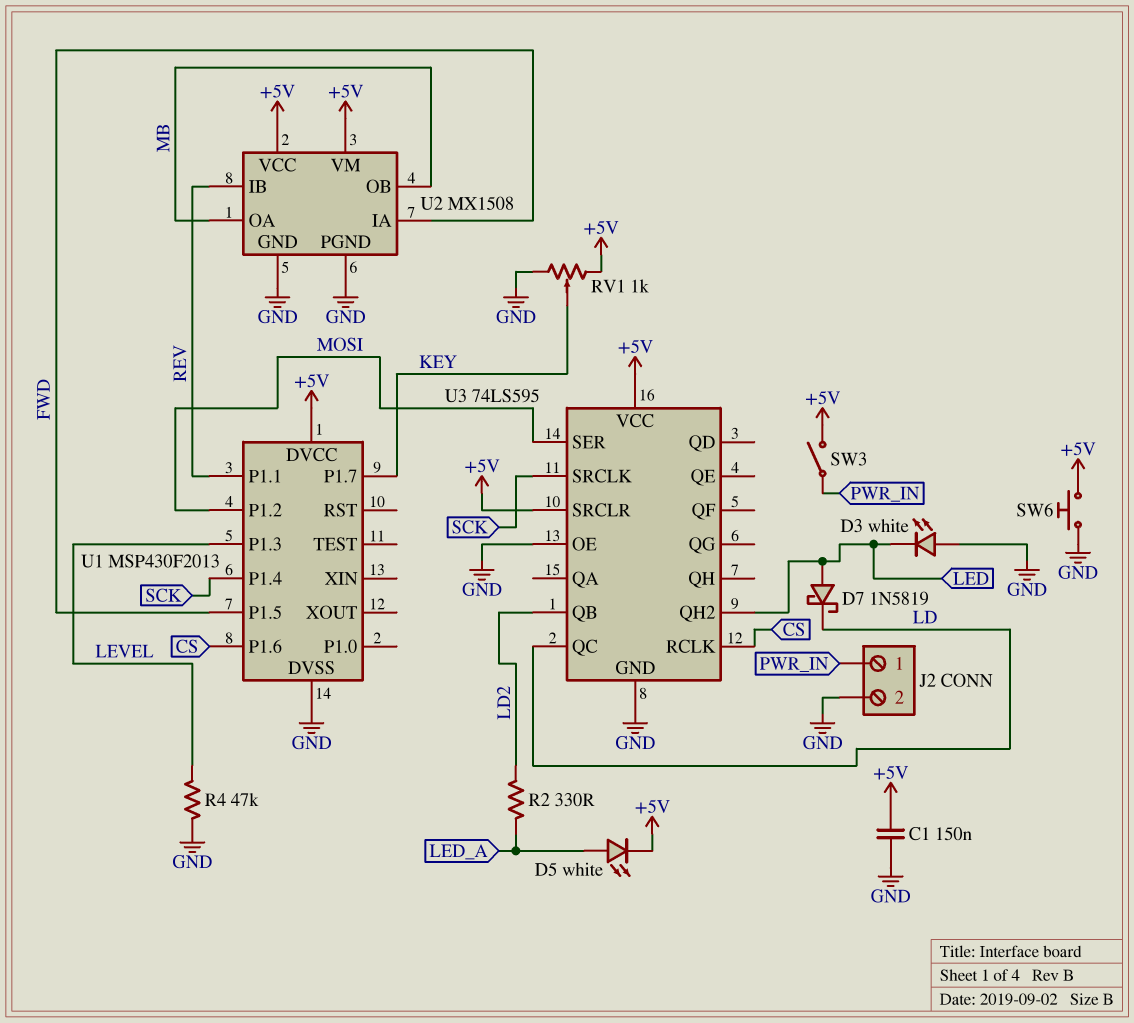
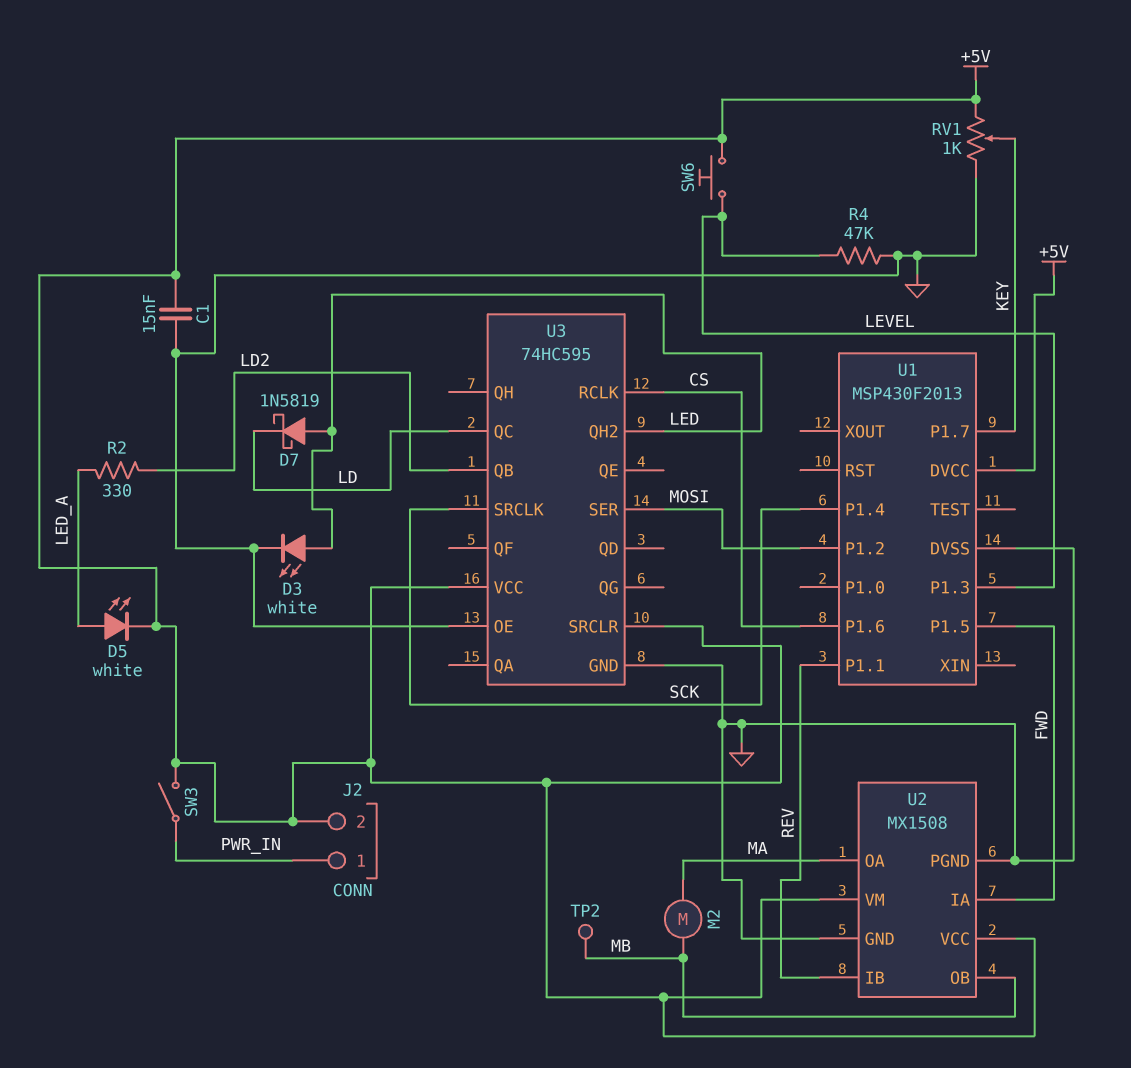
C1: 150nF (+5V, GND) -> 15nF (+5V, GND)
D3: LED white (A GND, K LED) -> LED white (A LED, K GND)
J2 pin 2: GND -> +5V
M2: none -> motor (MA, MB)
SW6: button (+5V, GND) -> button (+5V, LEVEL)
TP2: none -> test point (MB)
U2 pin OA: MB -> MA
U3: 74LS595 -> 74HC595

